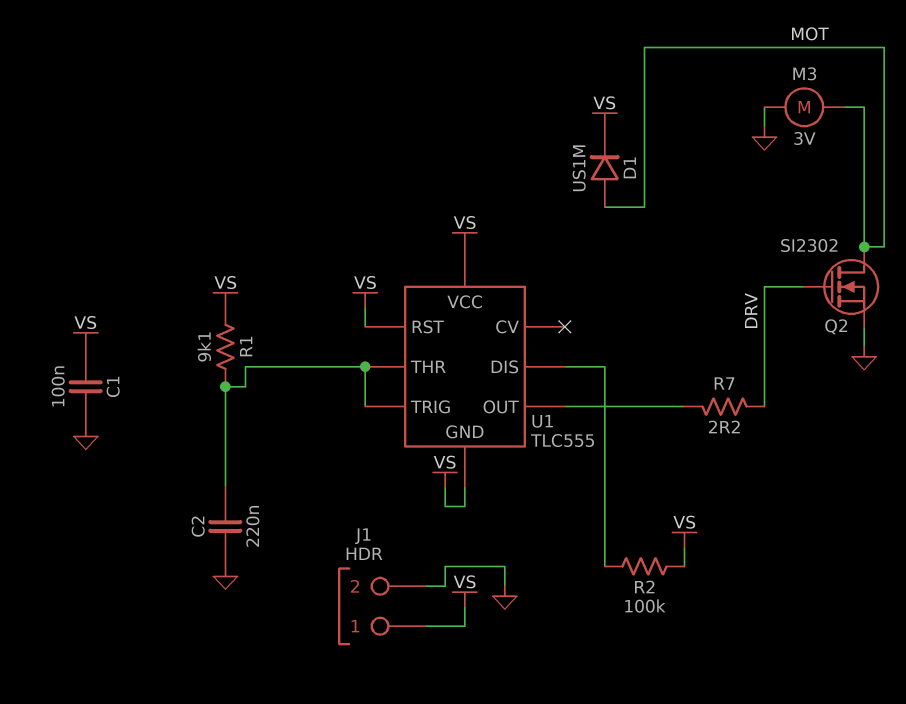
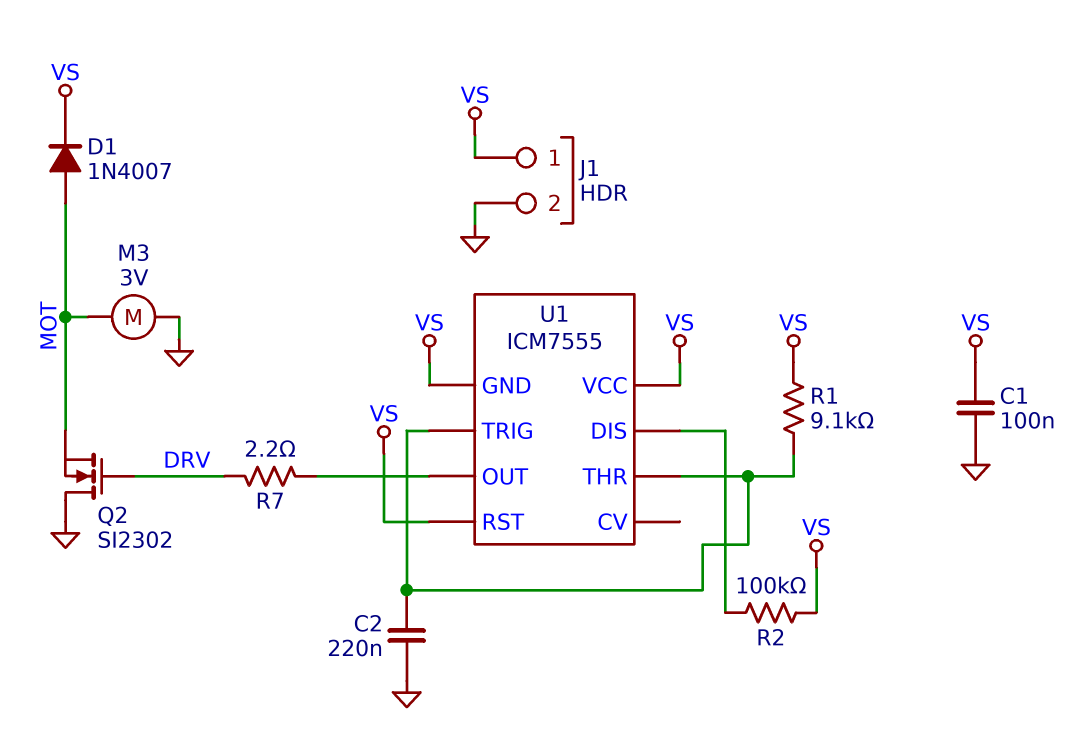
D1: diode US1M (A MOT, K VS) -> diode 1N4007 (A MOT, K VS)
Q2: NMOS SI2302 (G DRV, D MOT, S GND) -> NMOS SI2302 (G DRV, D GND, S MOT)
U1: TLC555 -> ICM7555

